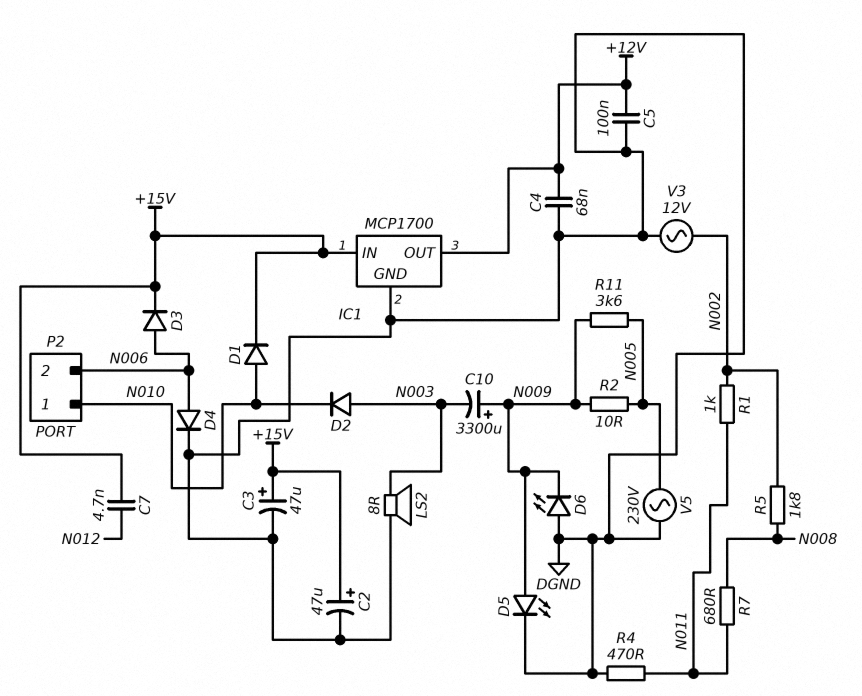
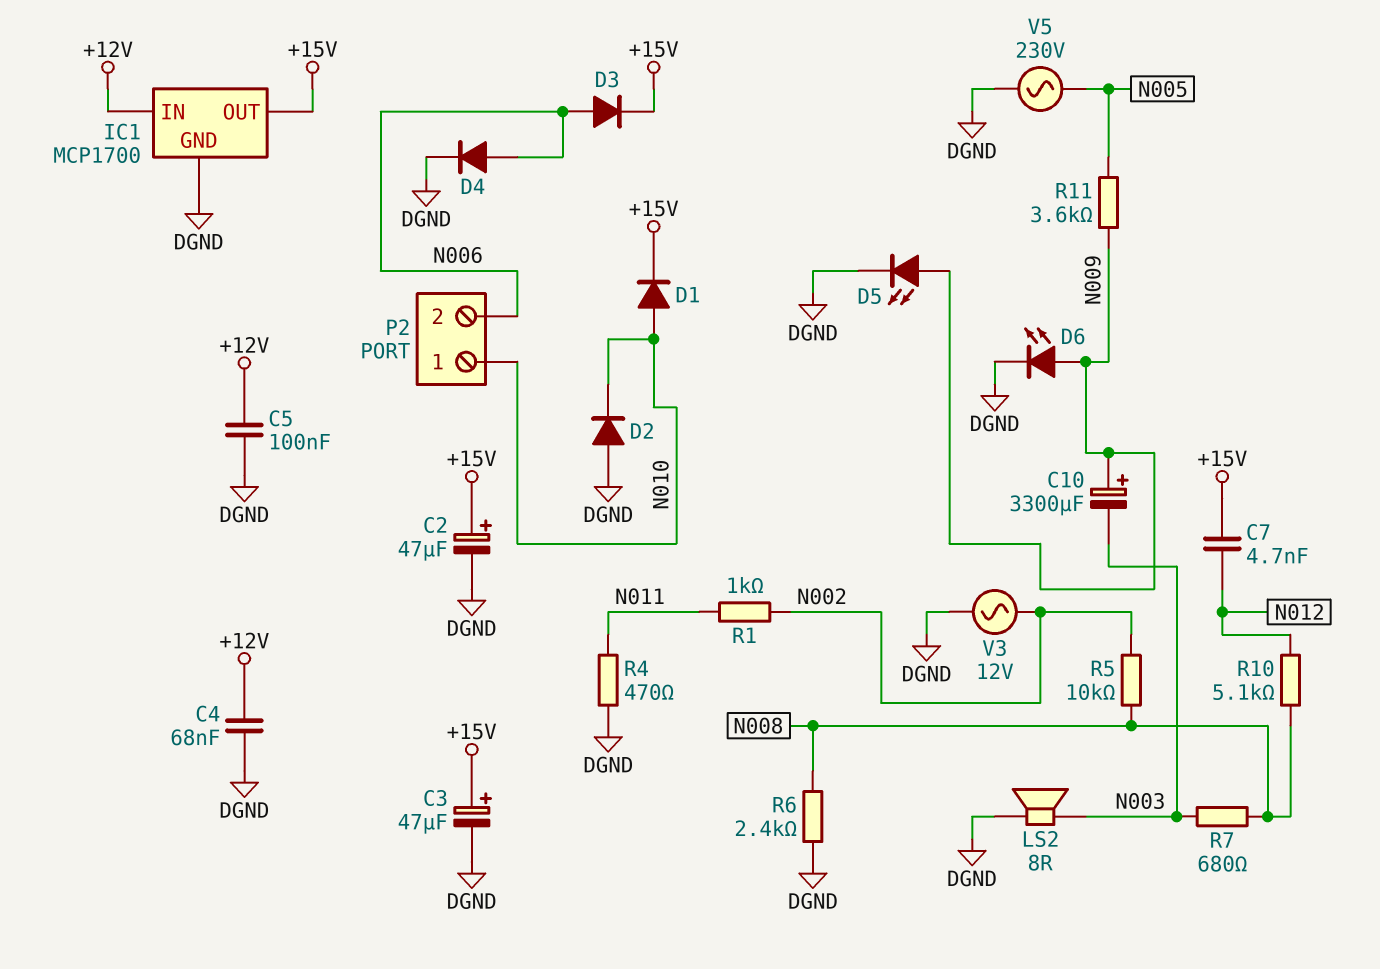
D2: diode (A N003, K N010) -> diode (A DGND, K N010)
D6: LED (A DGND, K N009) -> LED (A N009, K DGND)
IC1 pin IN: +15V -> +12V
IC1 pin OUT: +12V -> +15V
R2: 10 (N005, N009) -> none
R5: 1.8k (N002, N008) -> 10k (N002, N008)
R6: none -> 2.4k (DGND, N008)
R7: 680 (N008, N011) -> 680 (N003, N008)
R10: none -> 5.1k (N008, N012)

